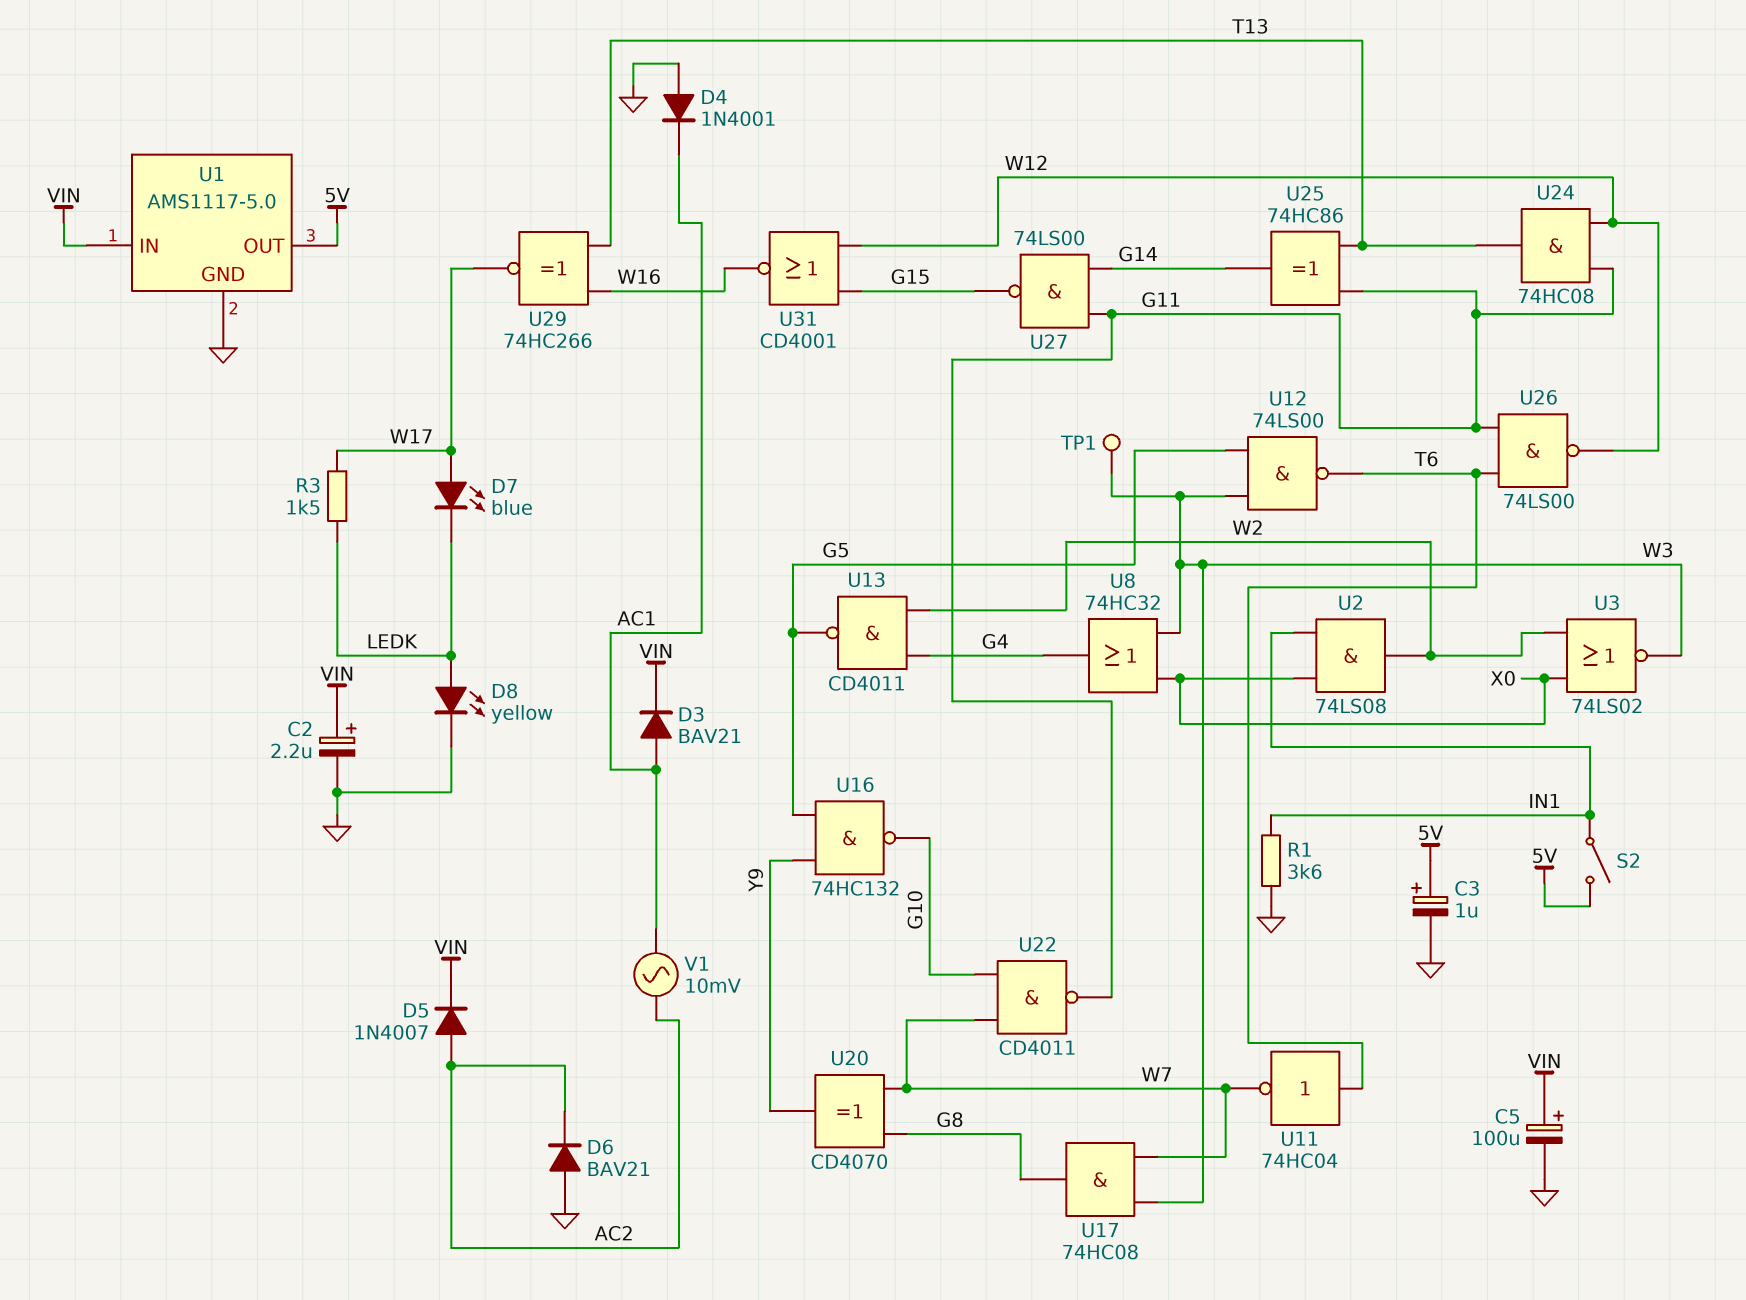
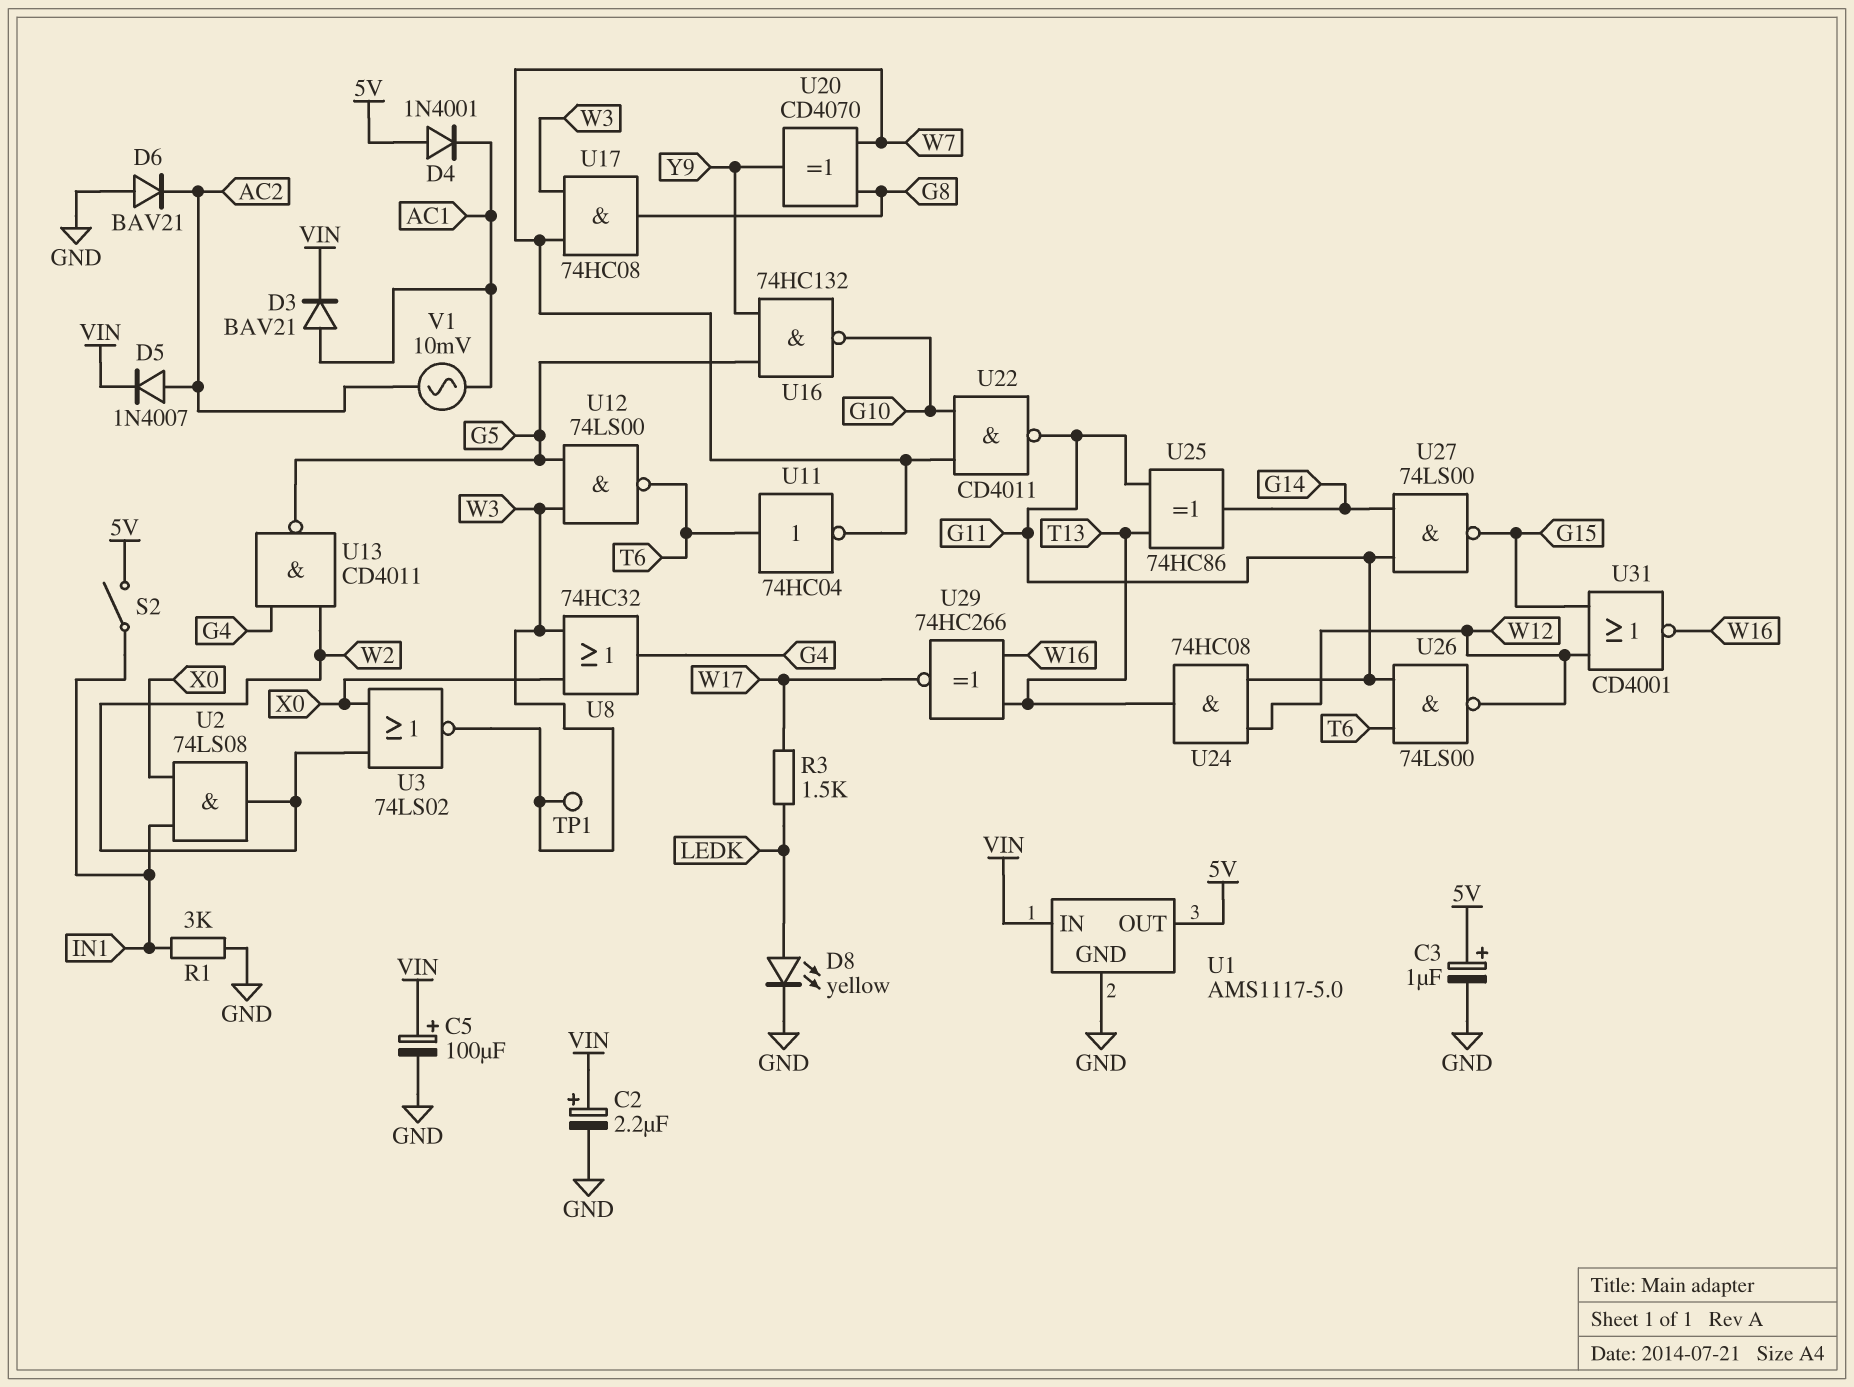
D4: diode 1N4001 (A GND, K AC1) -> diode 1N4001 (A 5V, K AC1)
D7: LED blue (A W17, K LEDK) -> none
R1: 3.6k (GND, IN1) -> 3k (GND, IN1)

